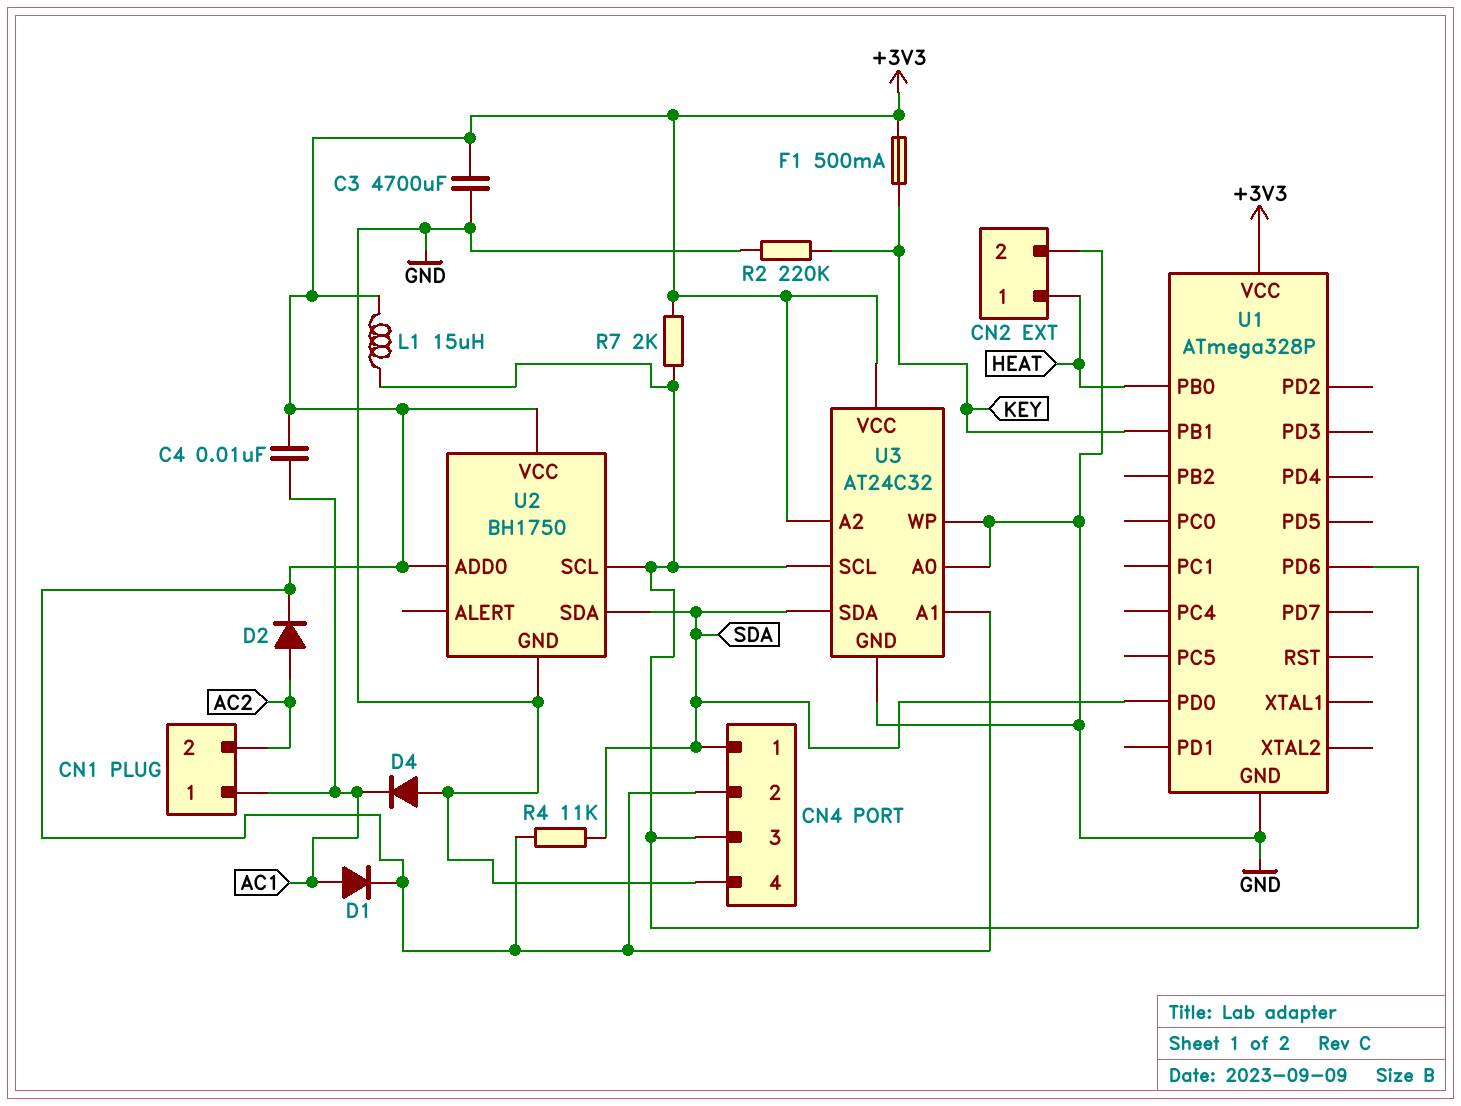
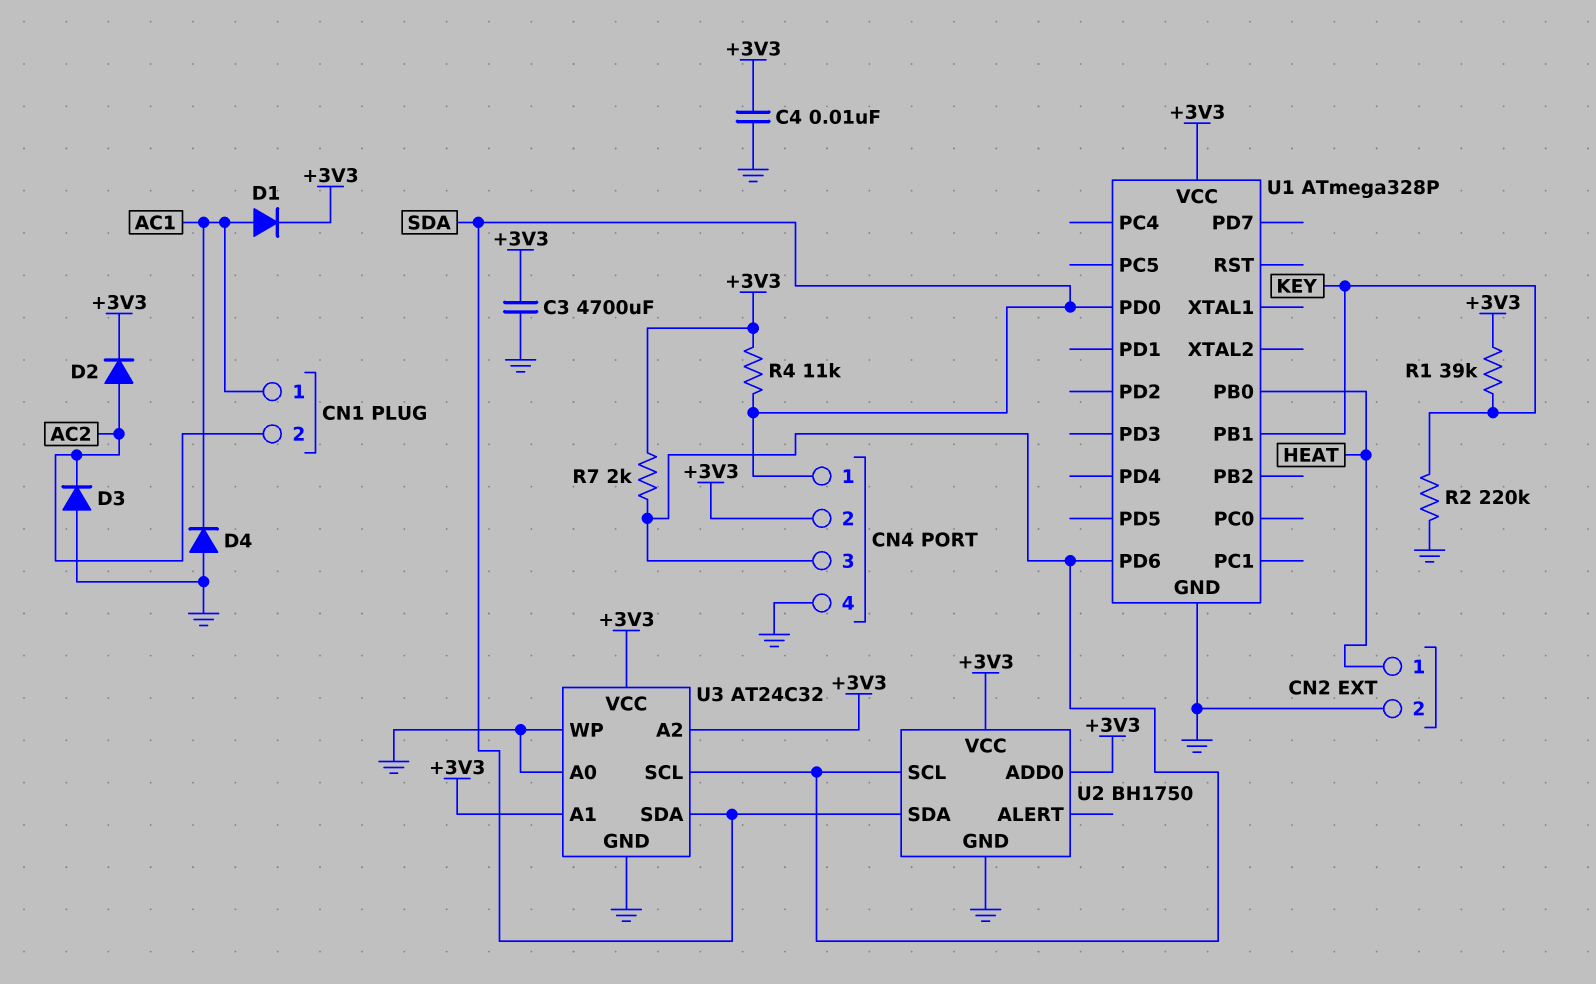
C4: 10nF (+3V3, AC1) -> 10nF (+3V3, GND)
D3: none -> diode (A GND, K AC2)
F1: 500mA (+3V3, KEY) -> none
L1: 15uH (+3V3, CN4/3) -> none
R1: none -> 39k (+3V3, KEY)

